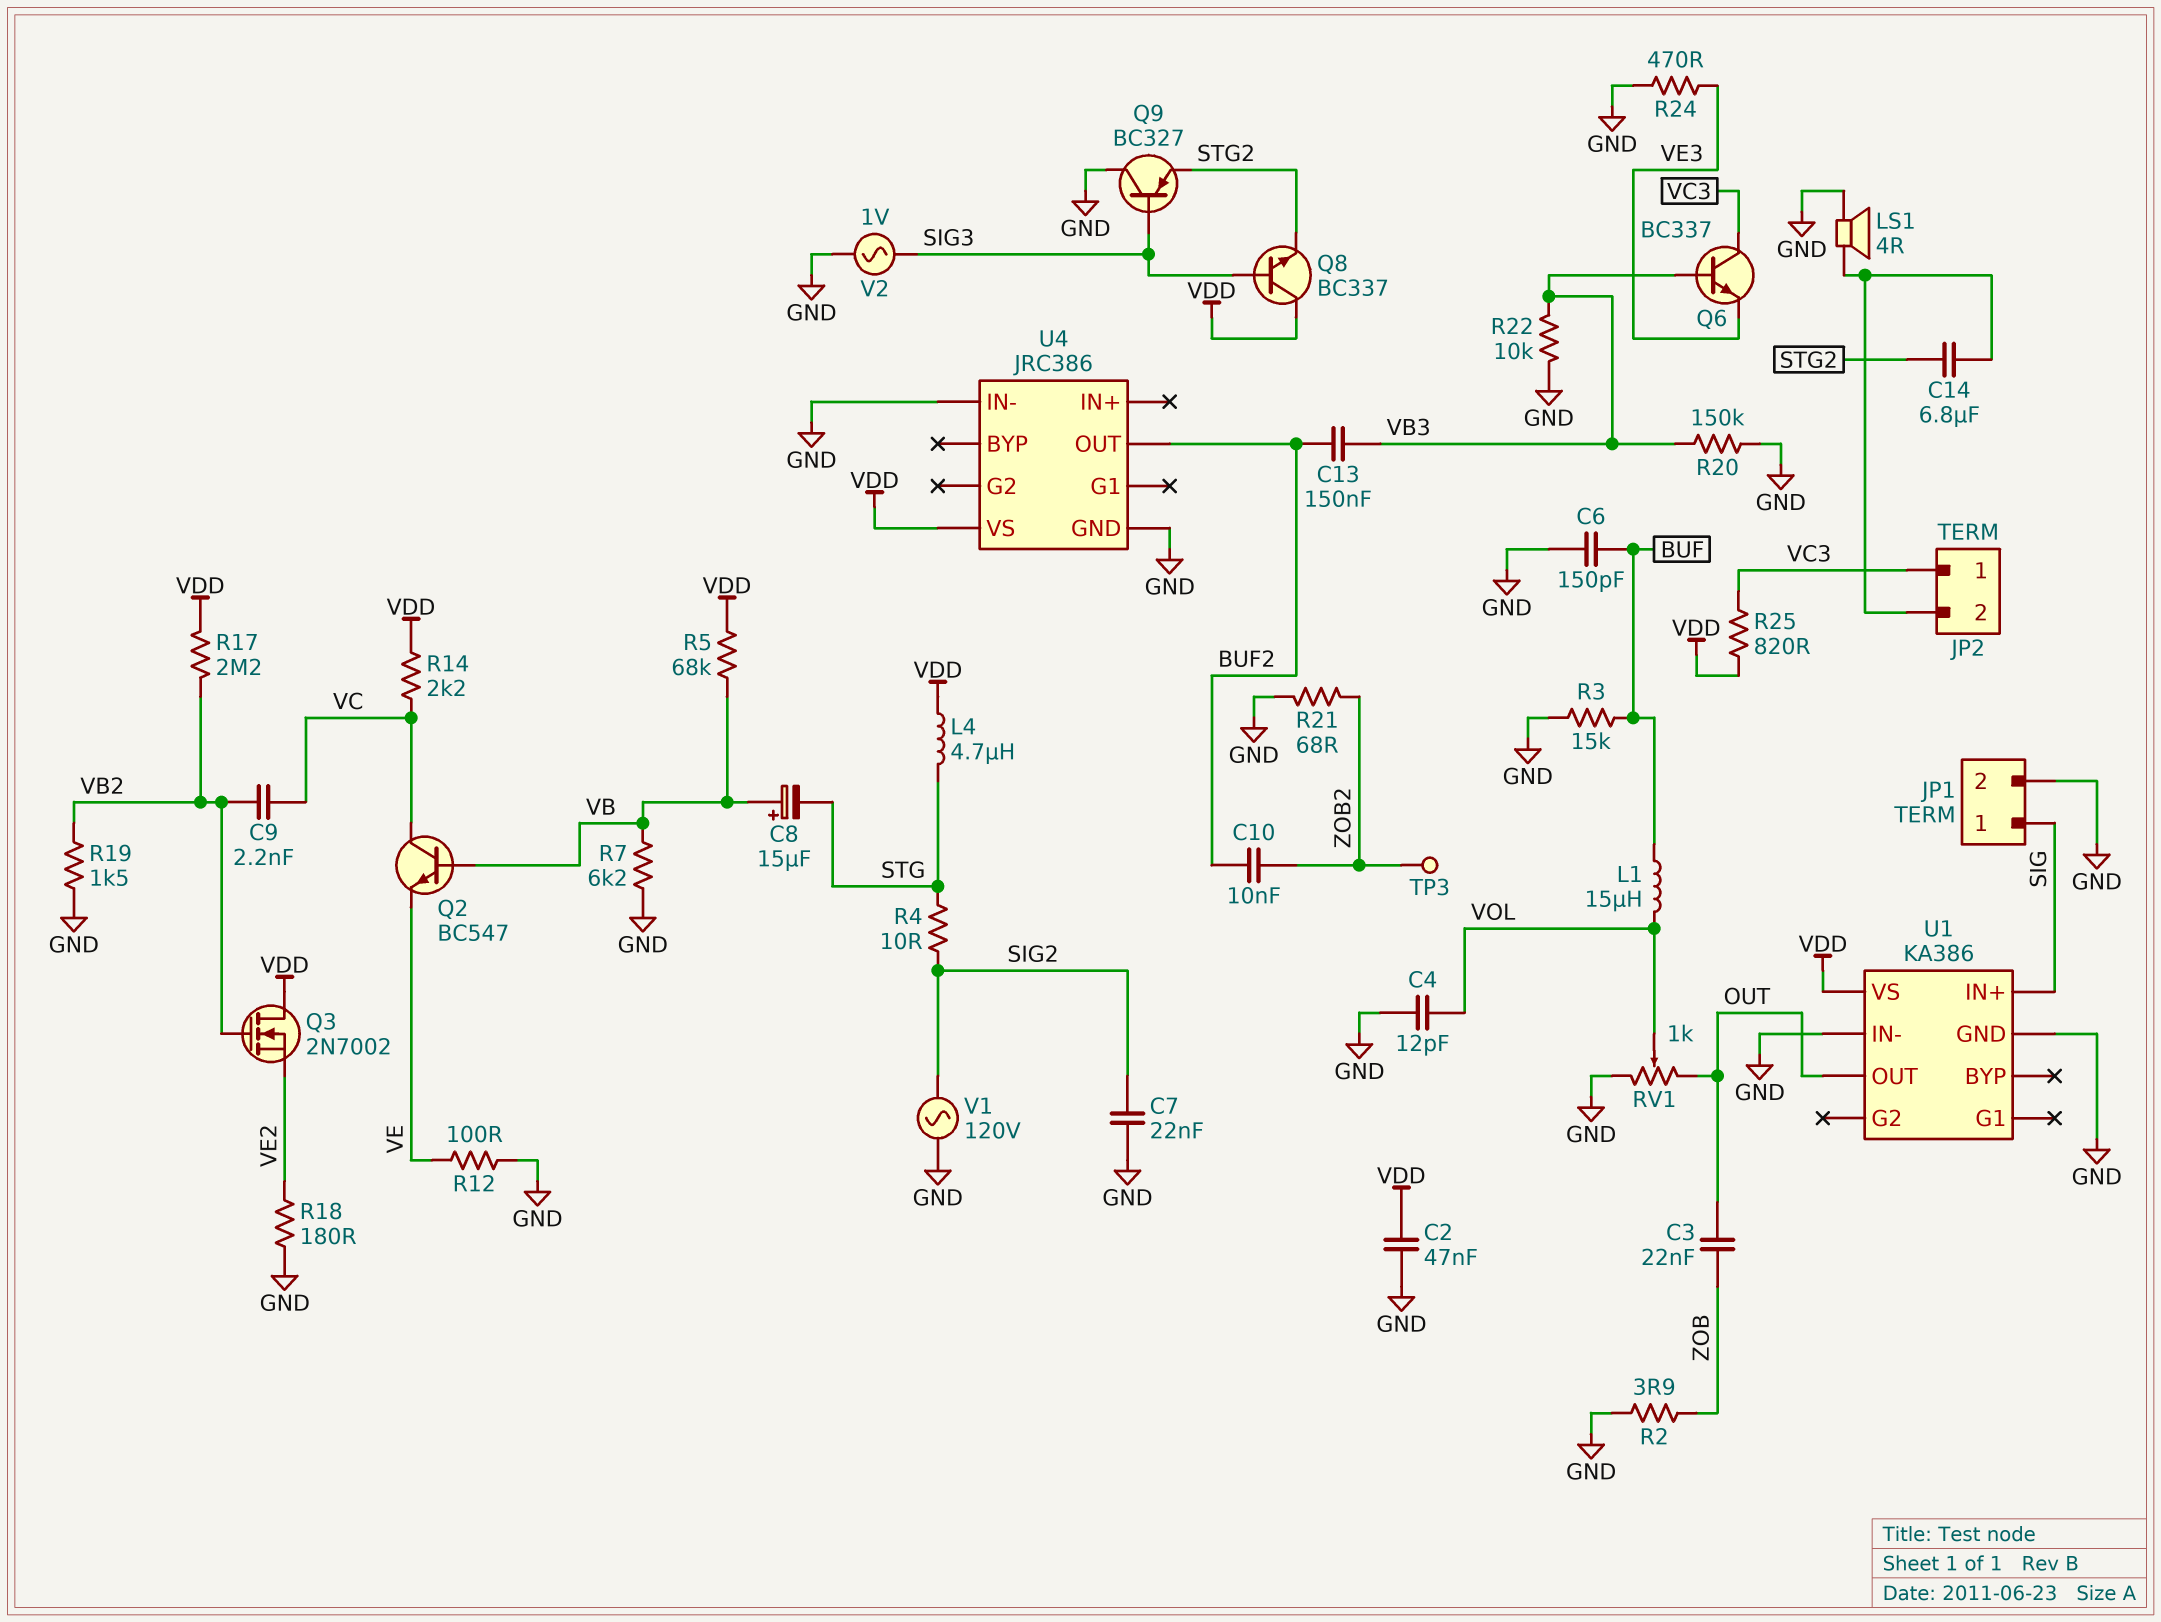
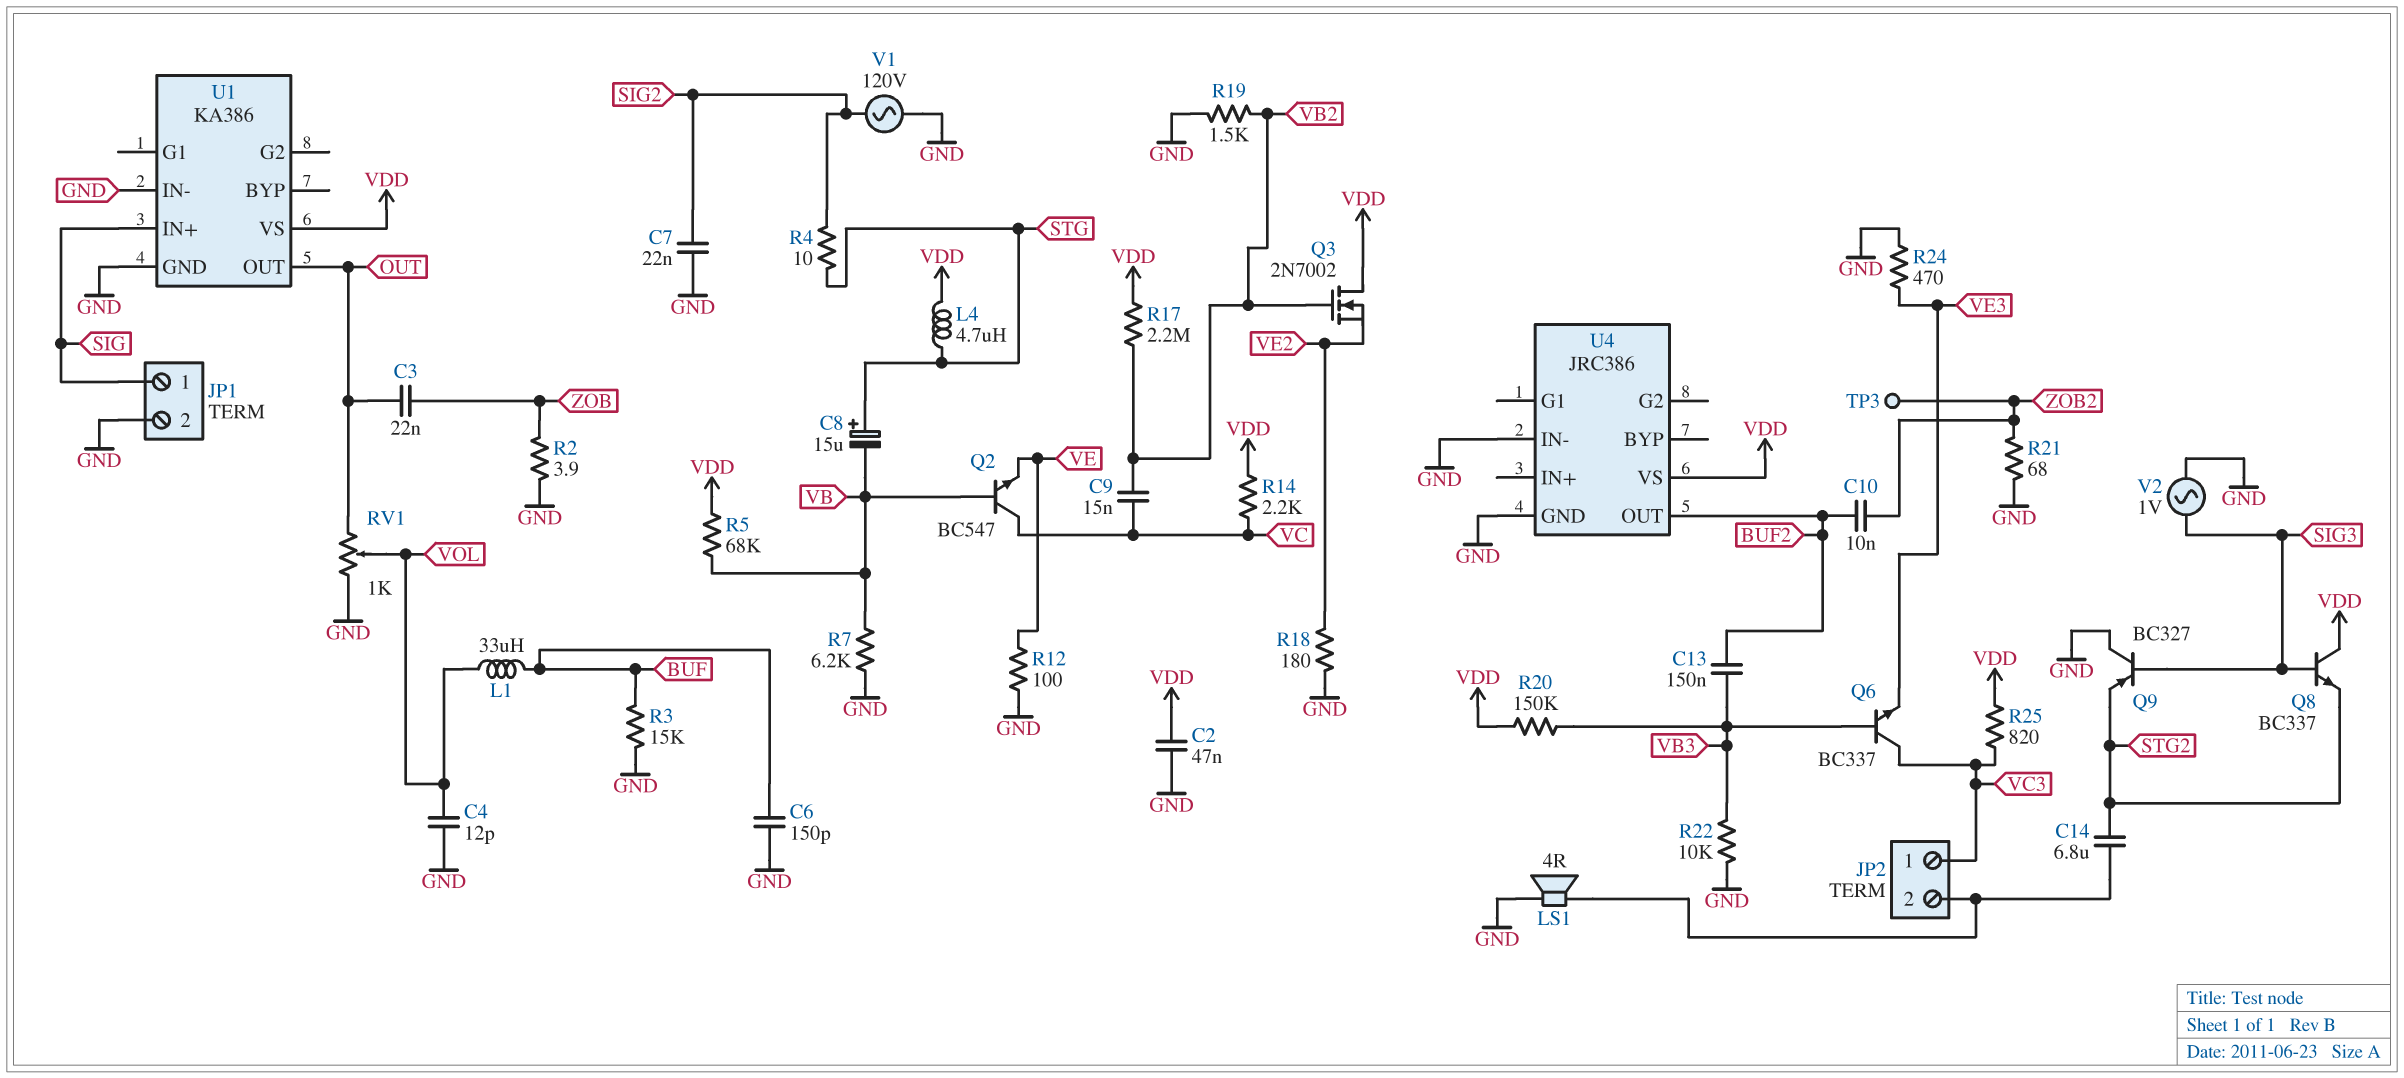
C8: 15uF (plus VB, minus STG) -> 15uF (plus STG, minus VB)
C9: 2.2nF (VB2, VC) -> 15nF (VB2, VC)
L1: 15uH (BUF, VOL) -> 33uH (BUF, VOL)
R20: 150k (GND, VB3) -> 150k (VB3, VDD)

